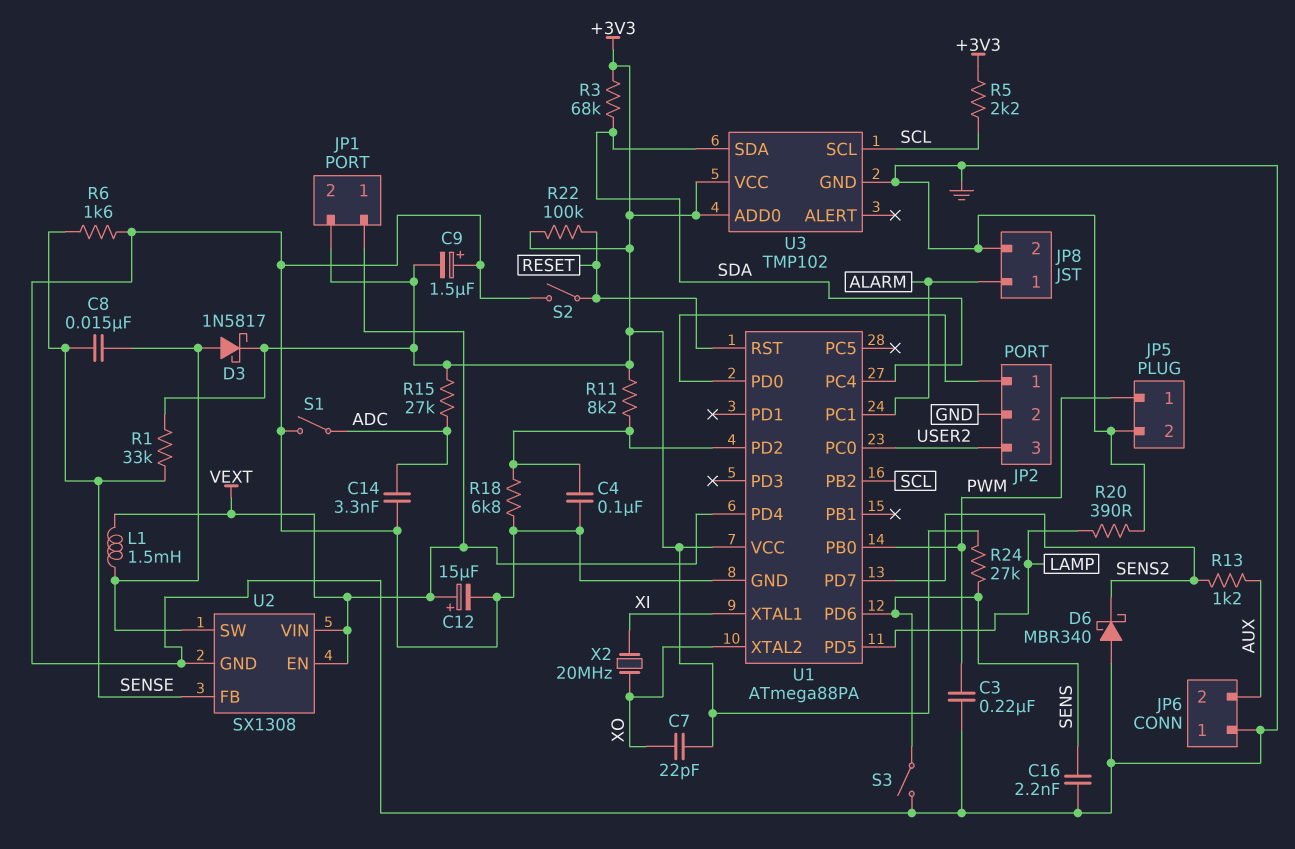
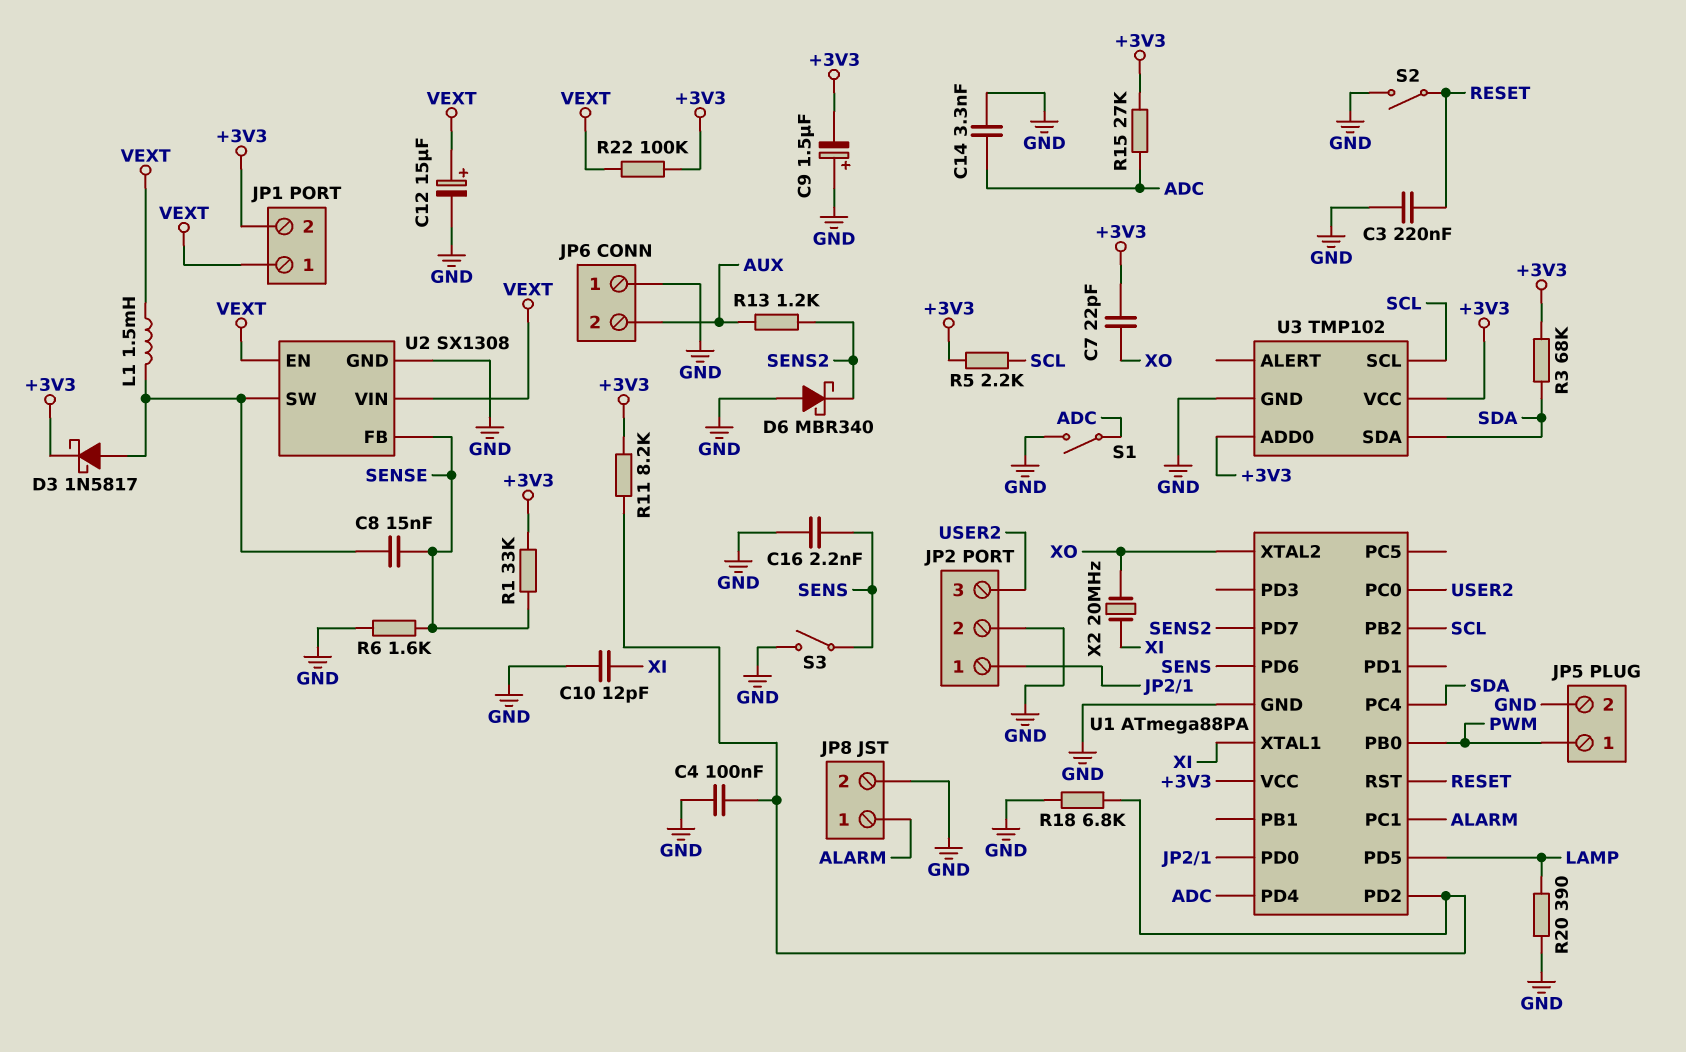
C3: 220nF (GND, PWM) -> 220nF (GND, RESET)
C10: none -> 12pF (GND, XI)
R22: 100k (+3V3, RESET) -> 100k (+3V3, VEXT)
R24: 27k (+3V3, SENS) -> none
U1 pin PD4: VEXT -> ADC

